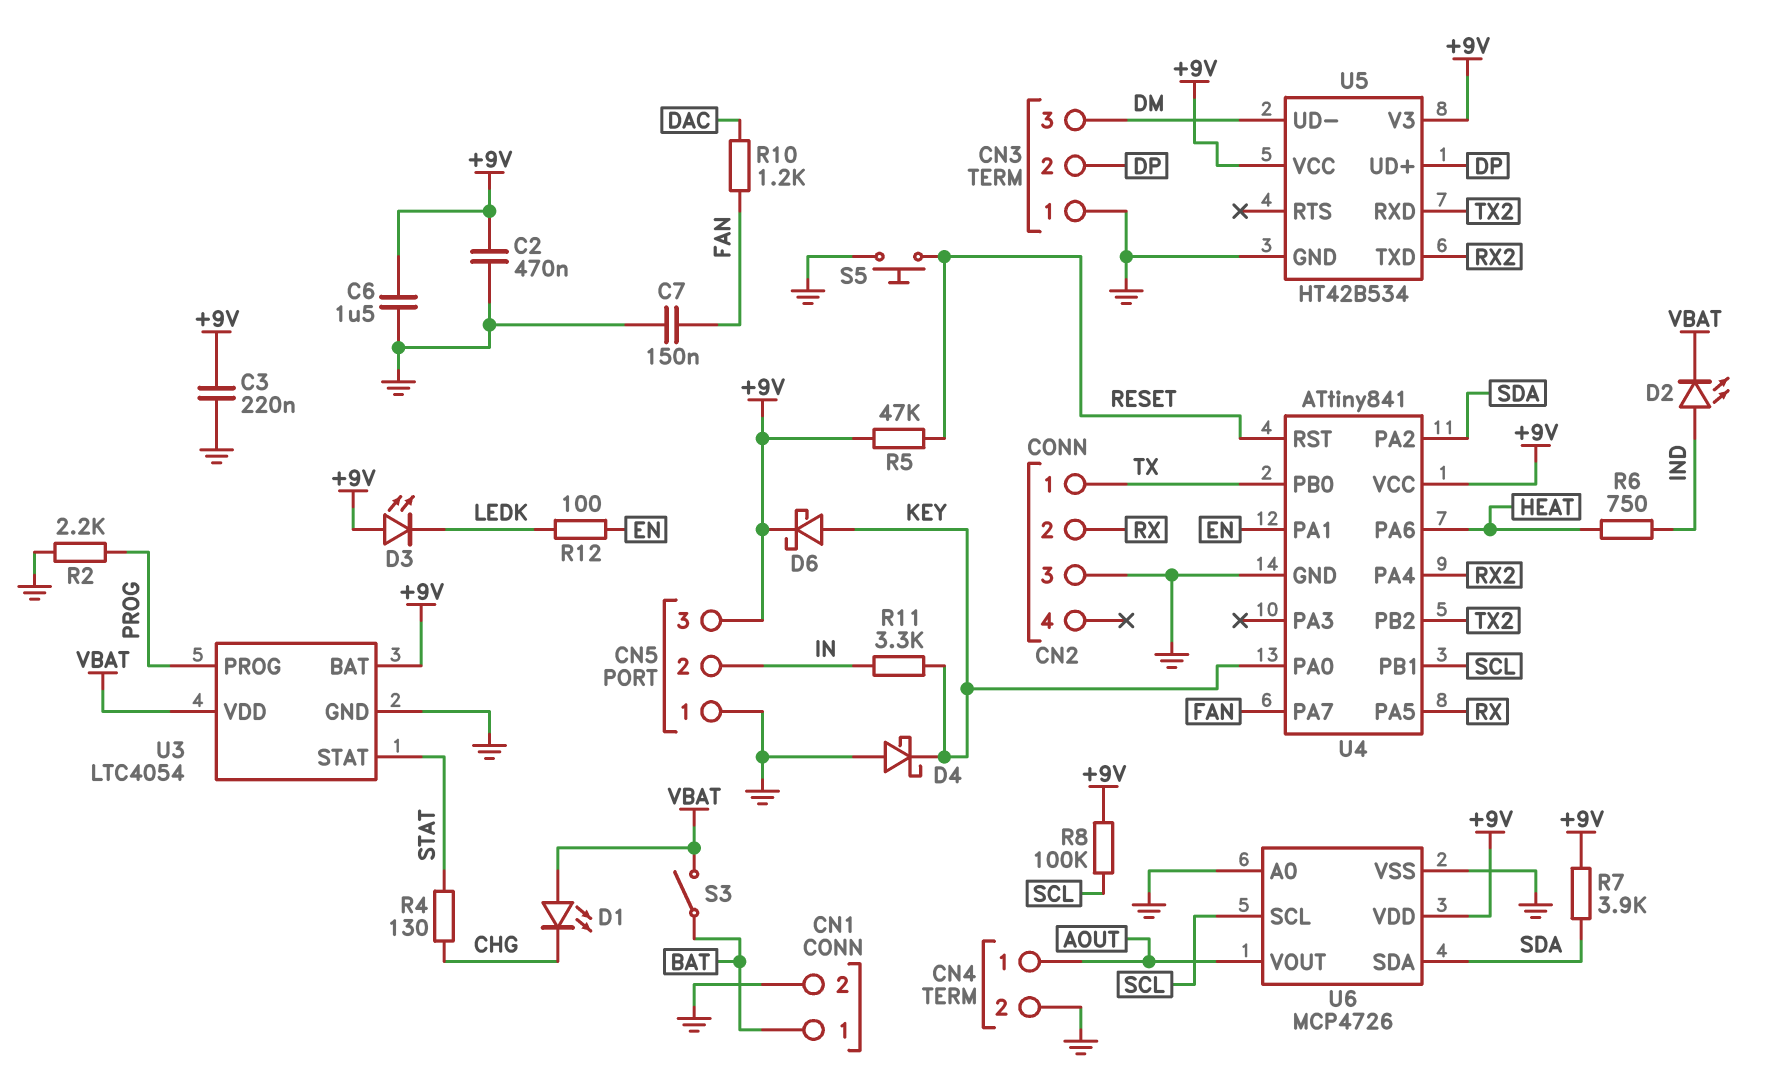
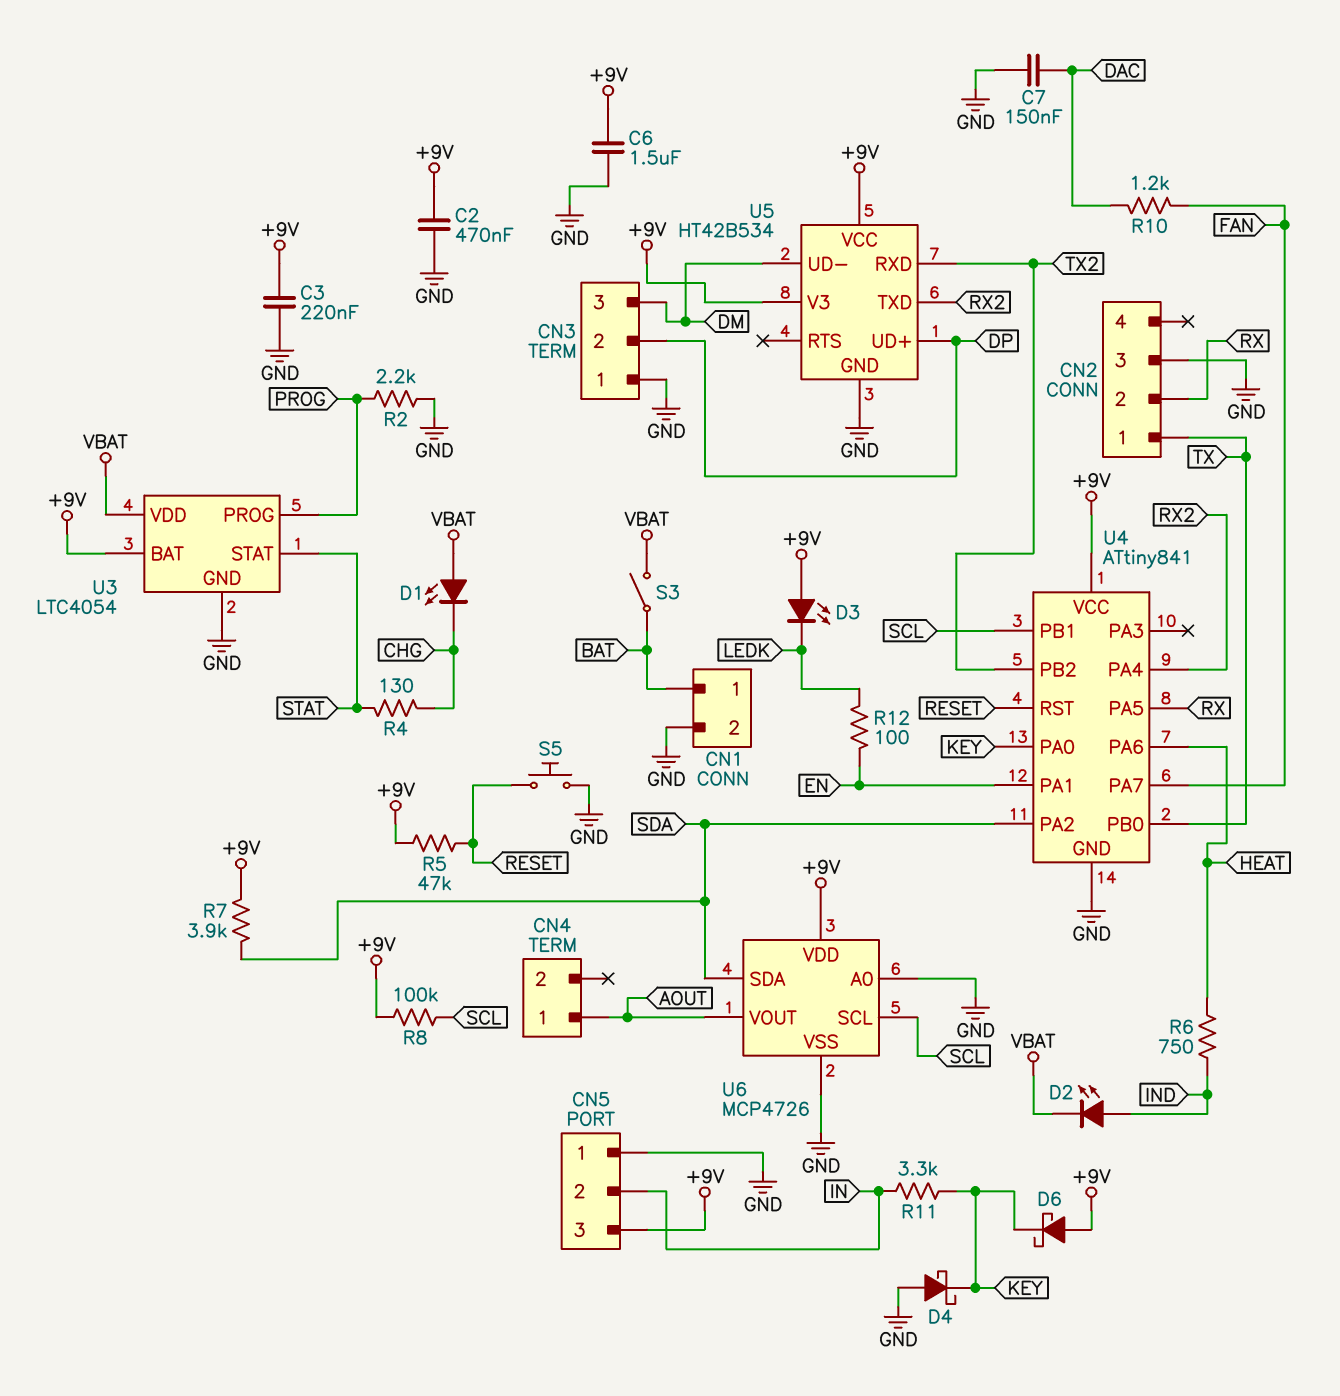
C7: 150nF (FAN, GND) -> 150nF (DAC, GND)
CN4 pin 2: GND -> none
D6: schottky (A KEY, K +9V) -> schottky (A +9V, K KEY)

